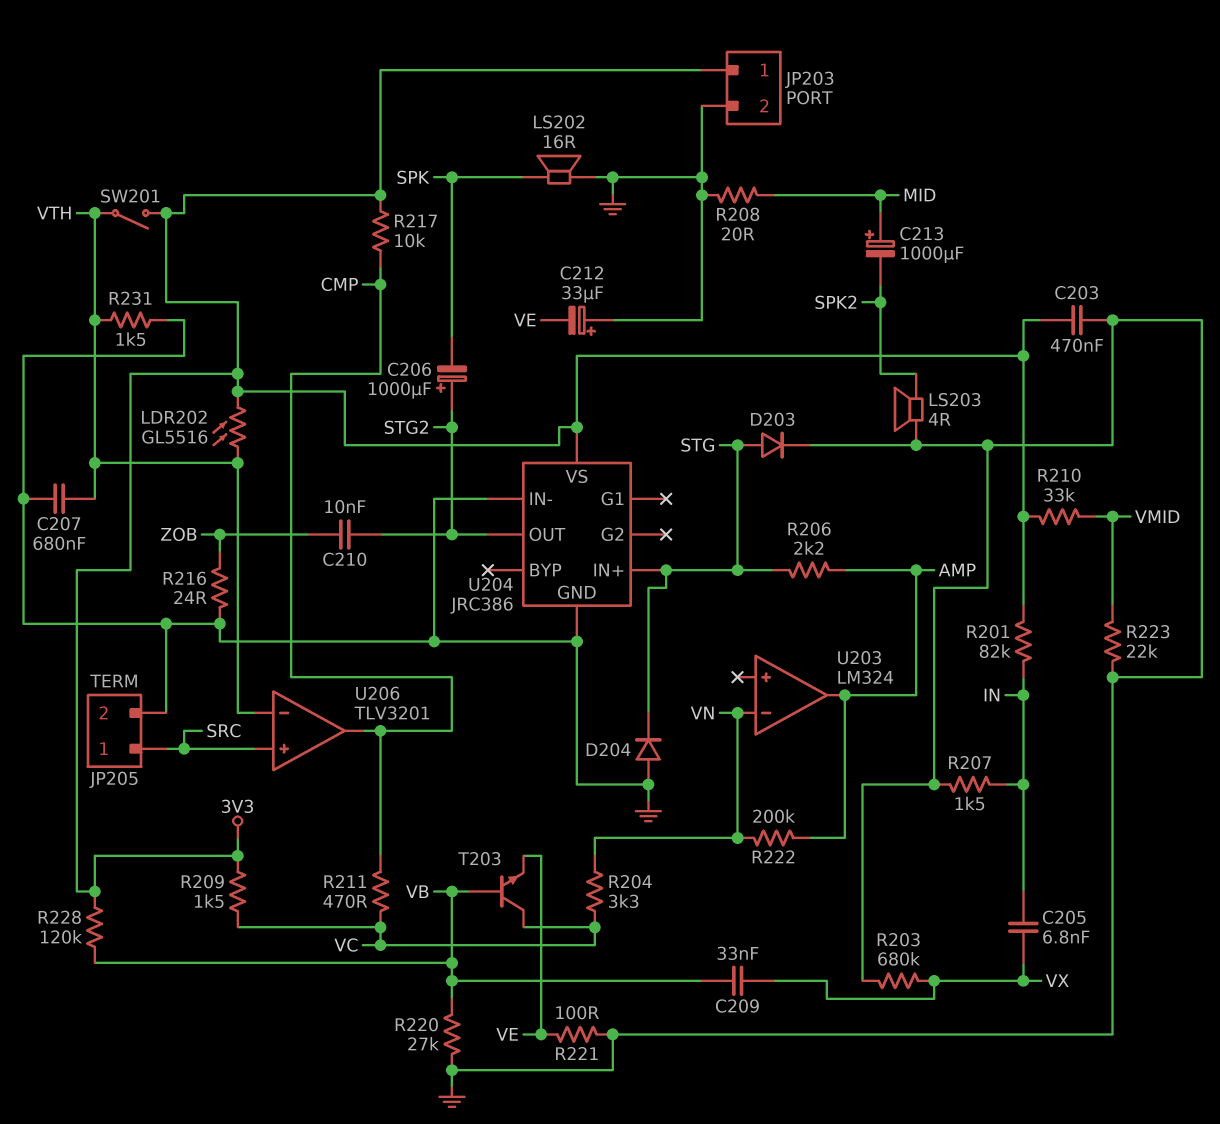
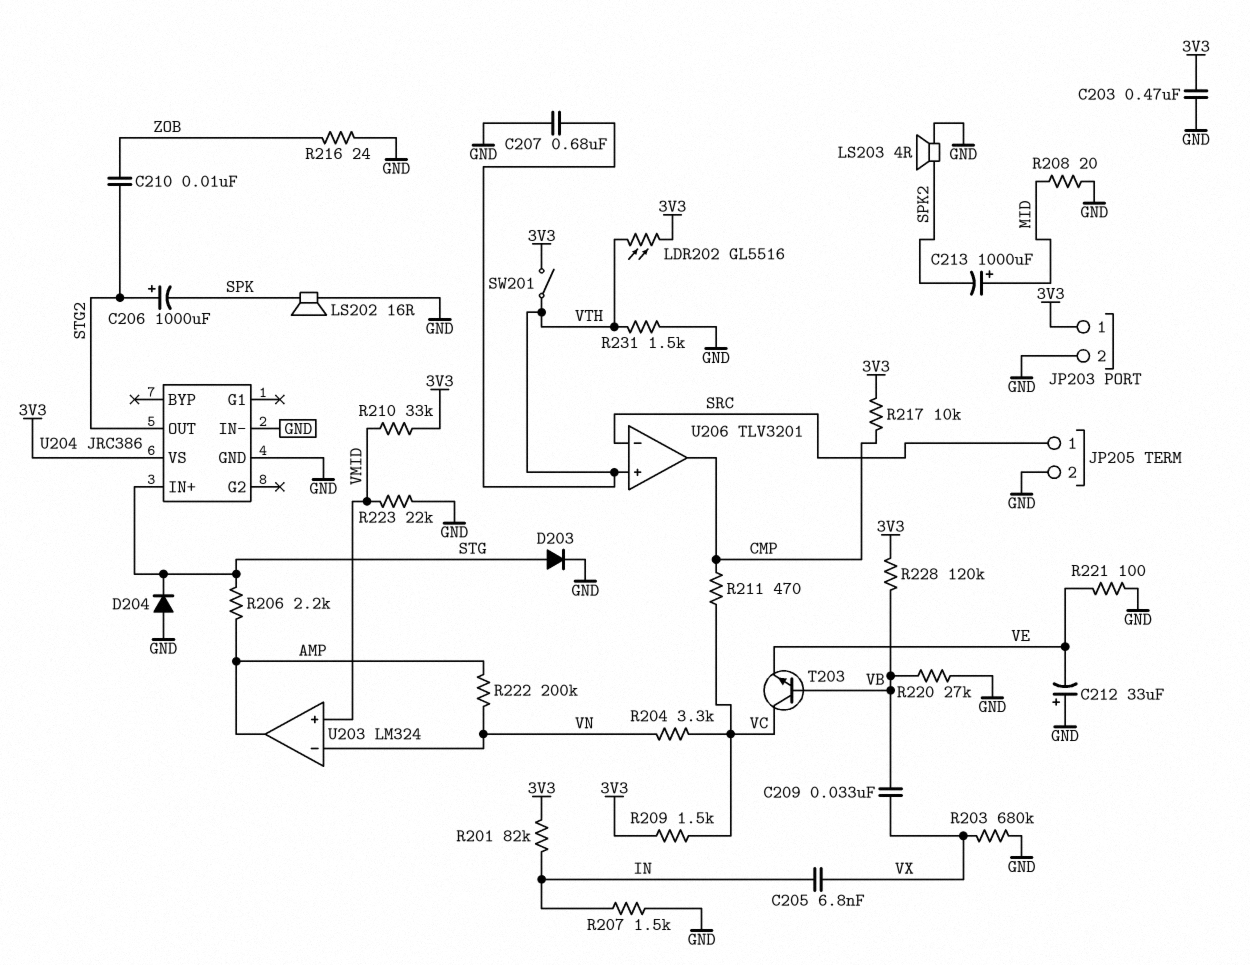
U203 pin in+: none -> VMID
U206 pin in+: SRC -> VTH
U206 pin in-: VTH -> SRC

